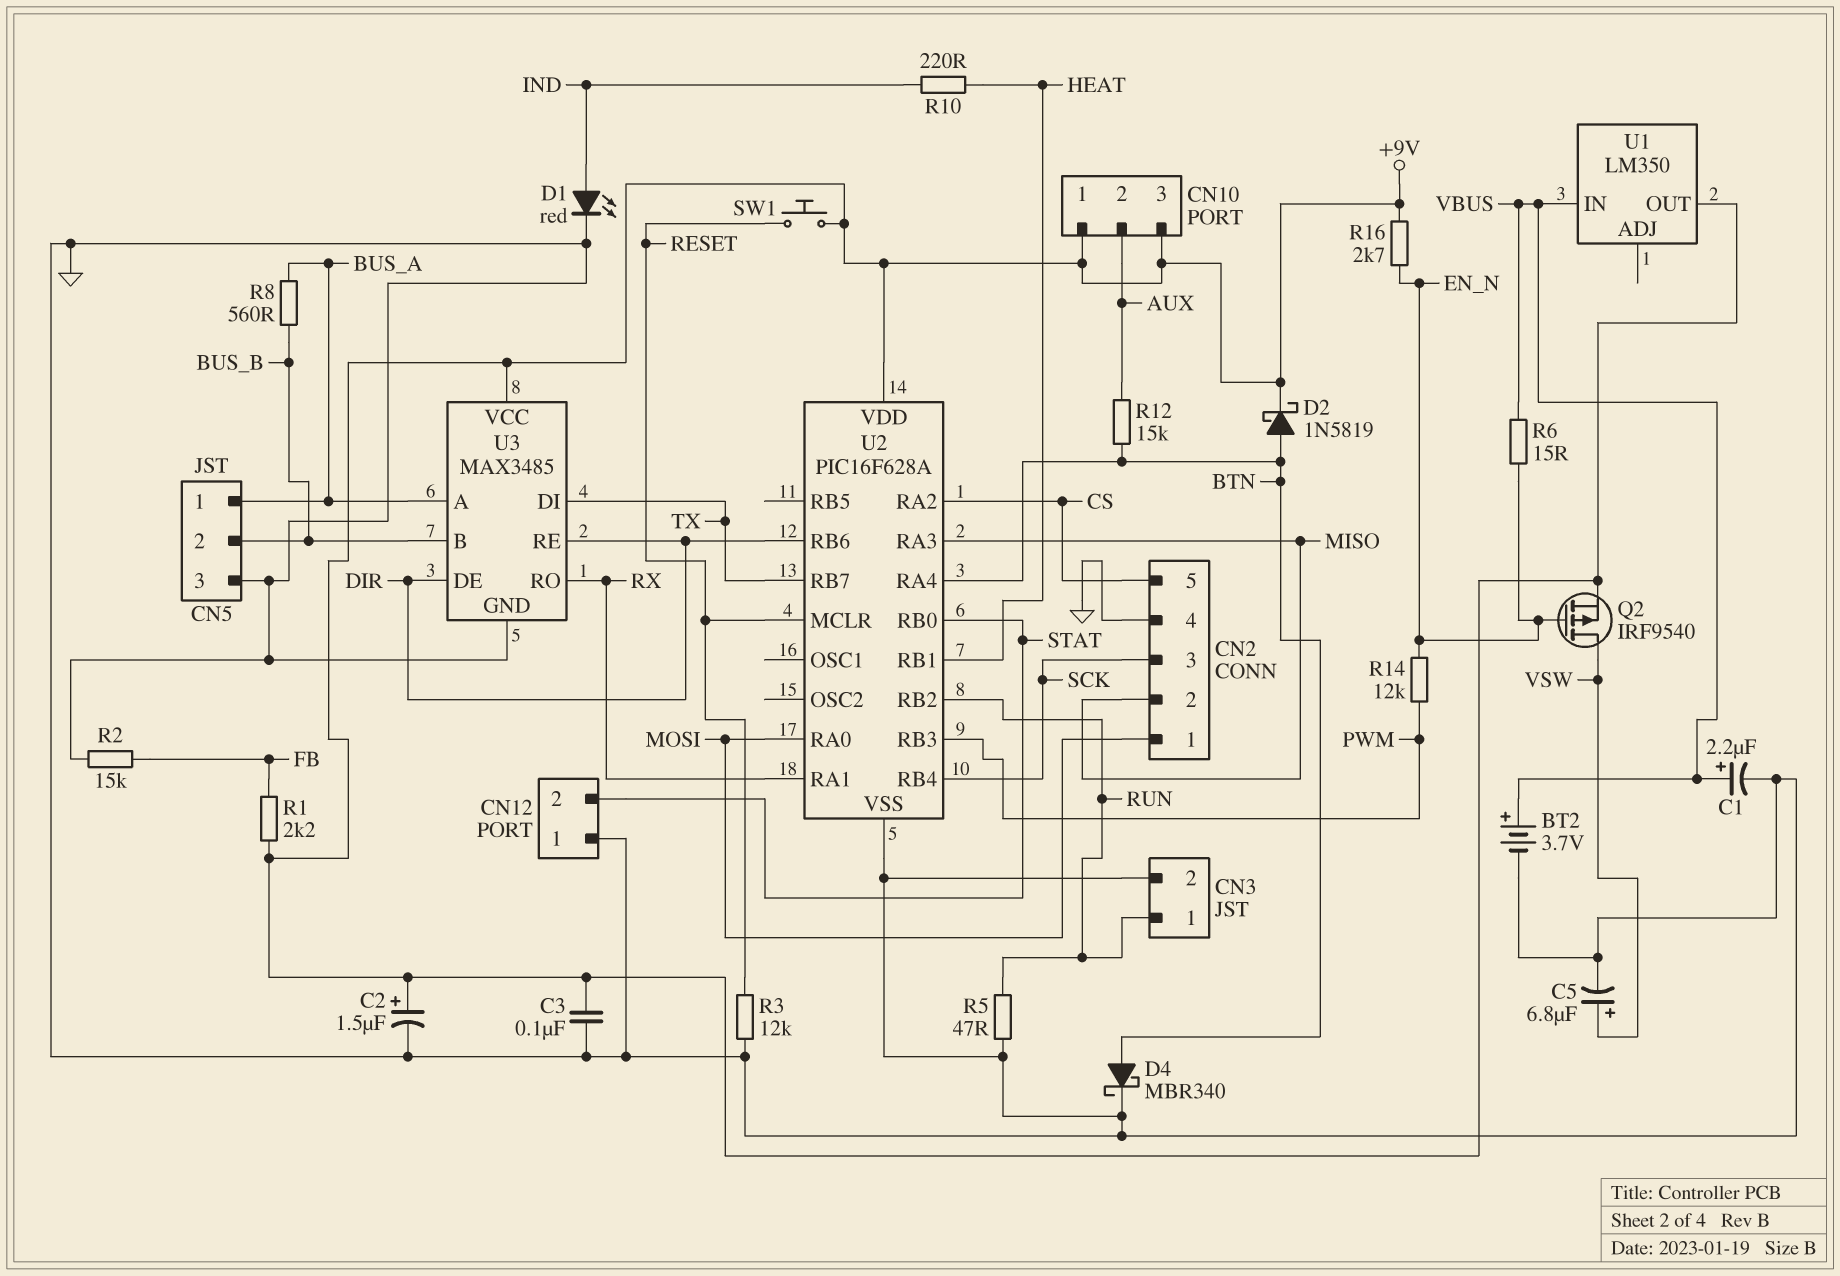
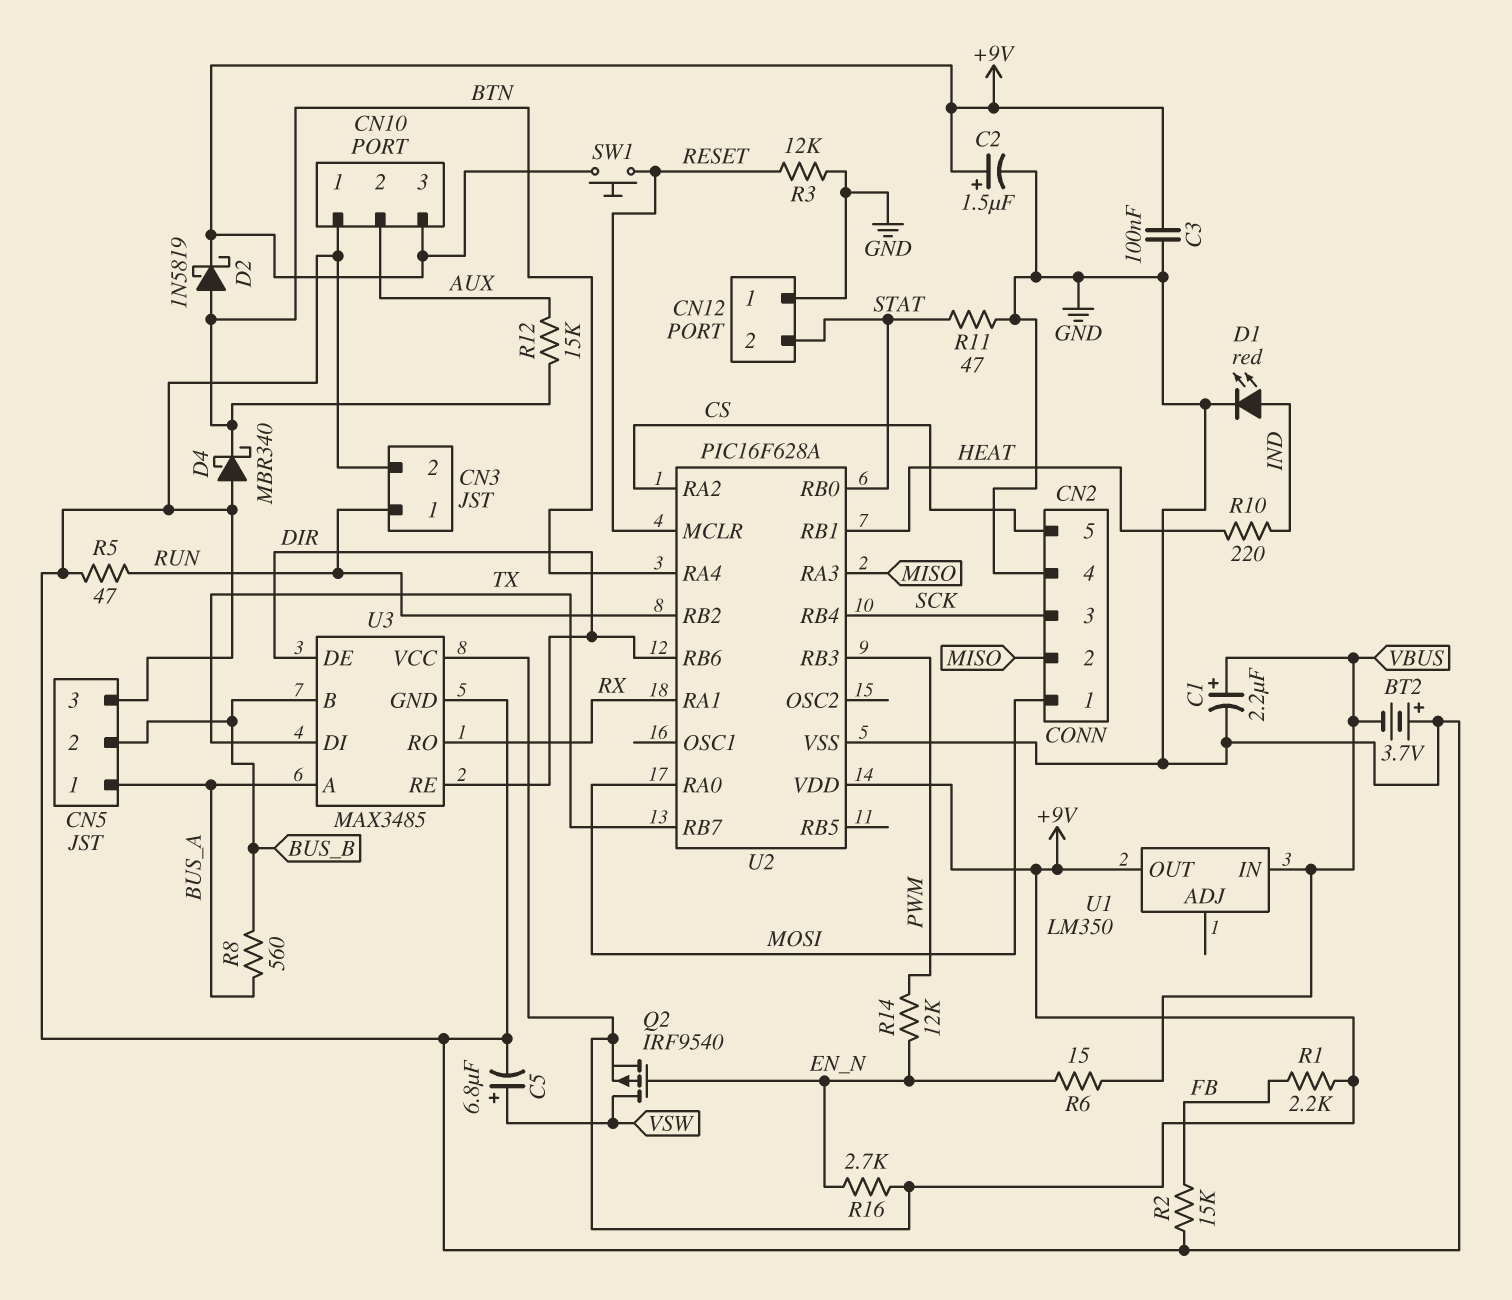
BT2: 3.7V (plus VBUS, minus GND) -> 3.7V (plus GND, minus VBUS)
CN10 pin 1: +9V -> GND
D4: schottky MBR340 (A BTN, K GND) -> schottky MBR340 (A GND, K BTN)
R11: none -> 47 (GND, STAT)

